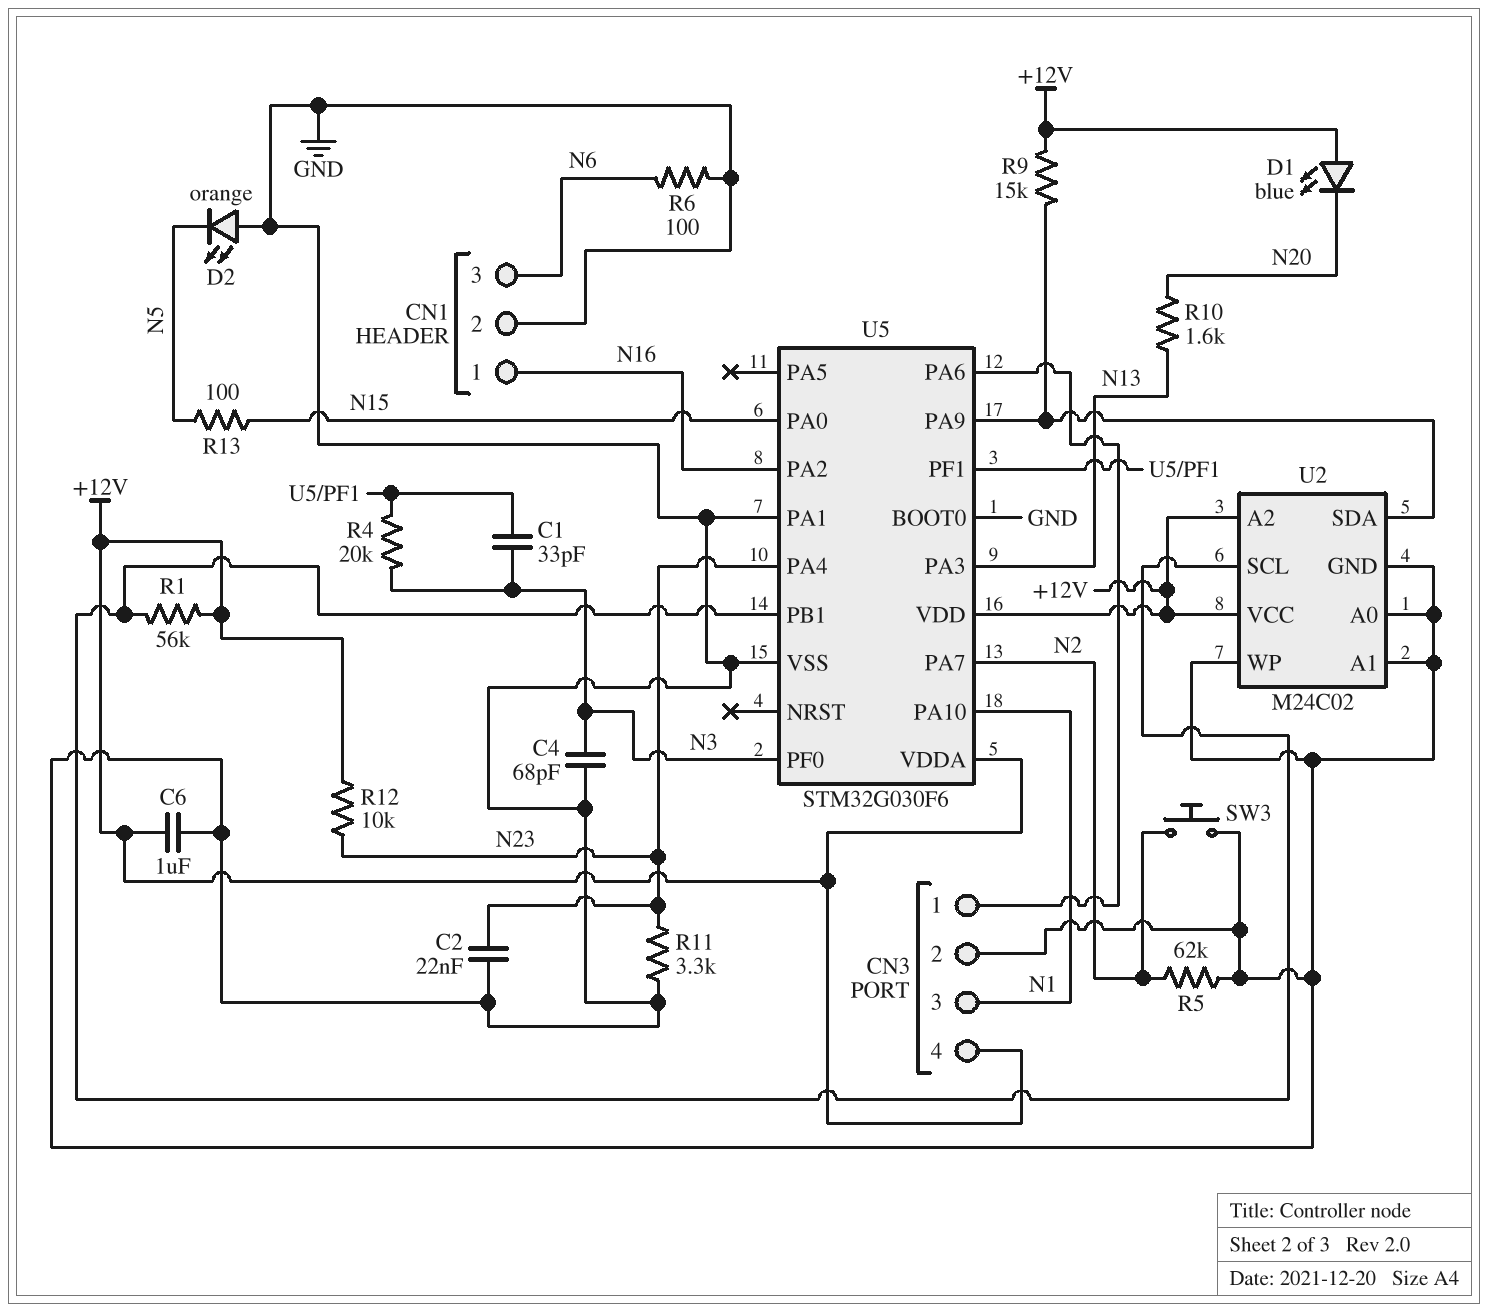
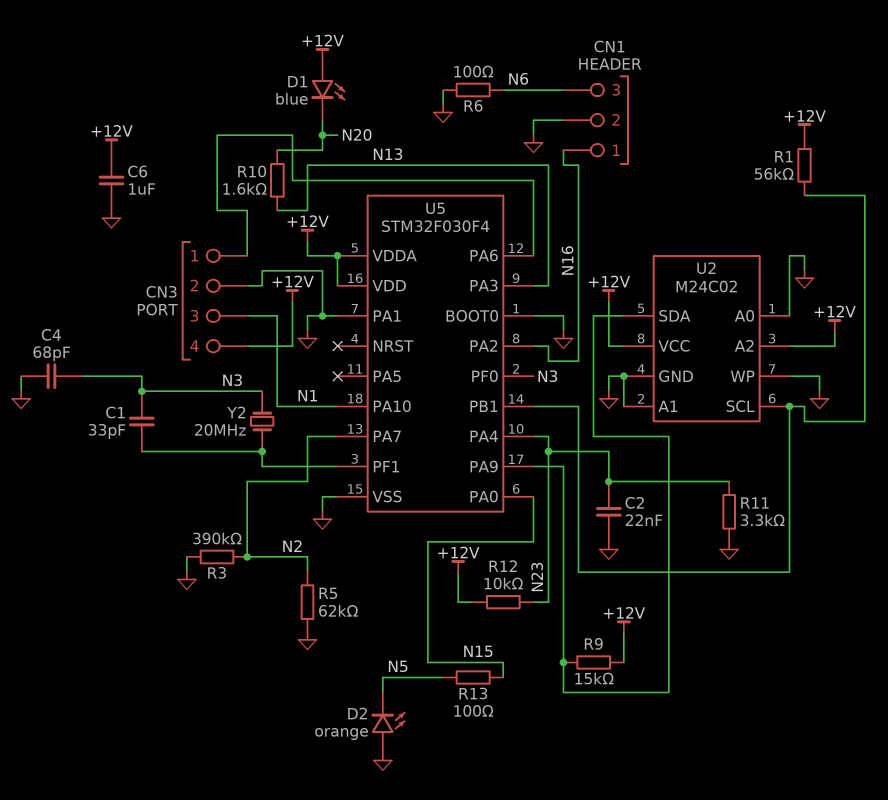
R3: none -> 390k (GND, N2)
R4: 20k (N3, U5/PF1) -> none
SW3: button (GND, N2) -> none
U5: STM32G030F6 -> STM32F030F4
Y2: none -> 20MHz (N3, U5/PF1)

